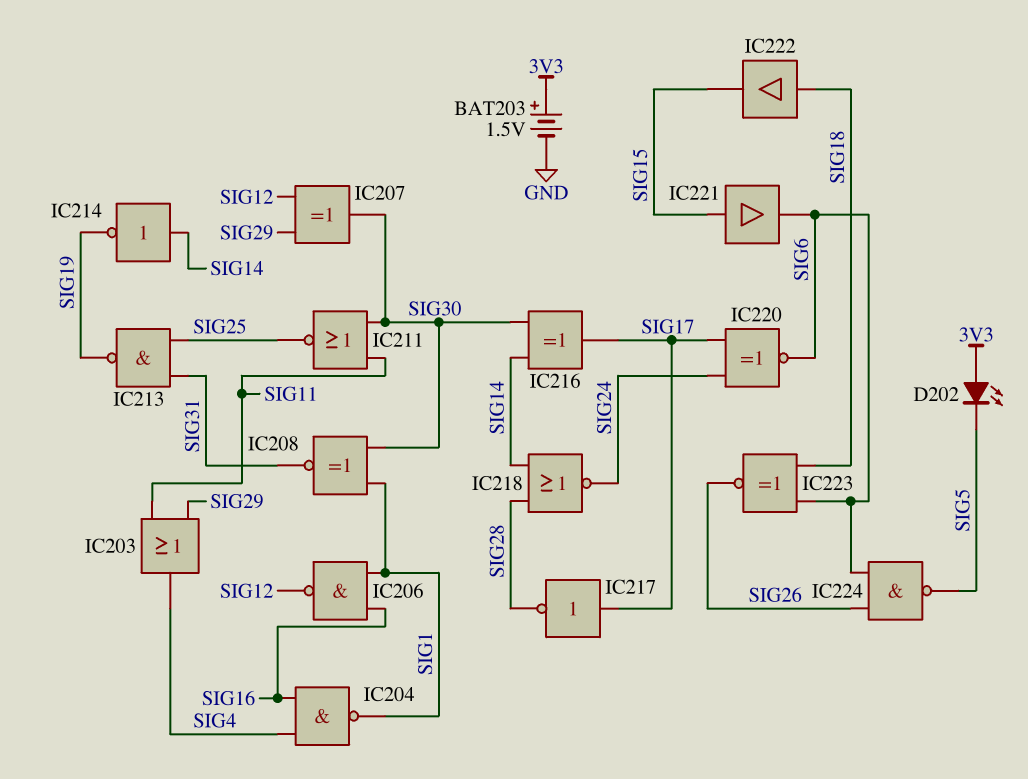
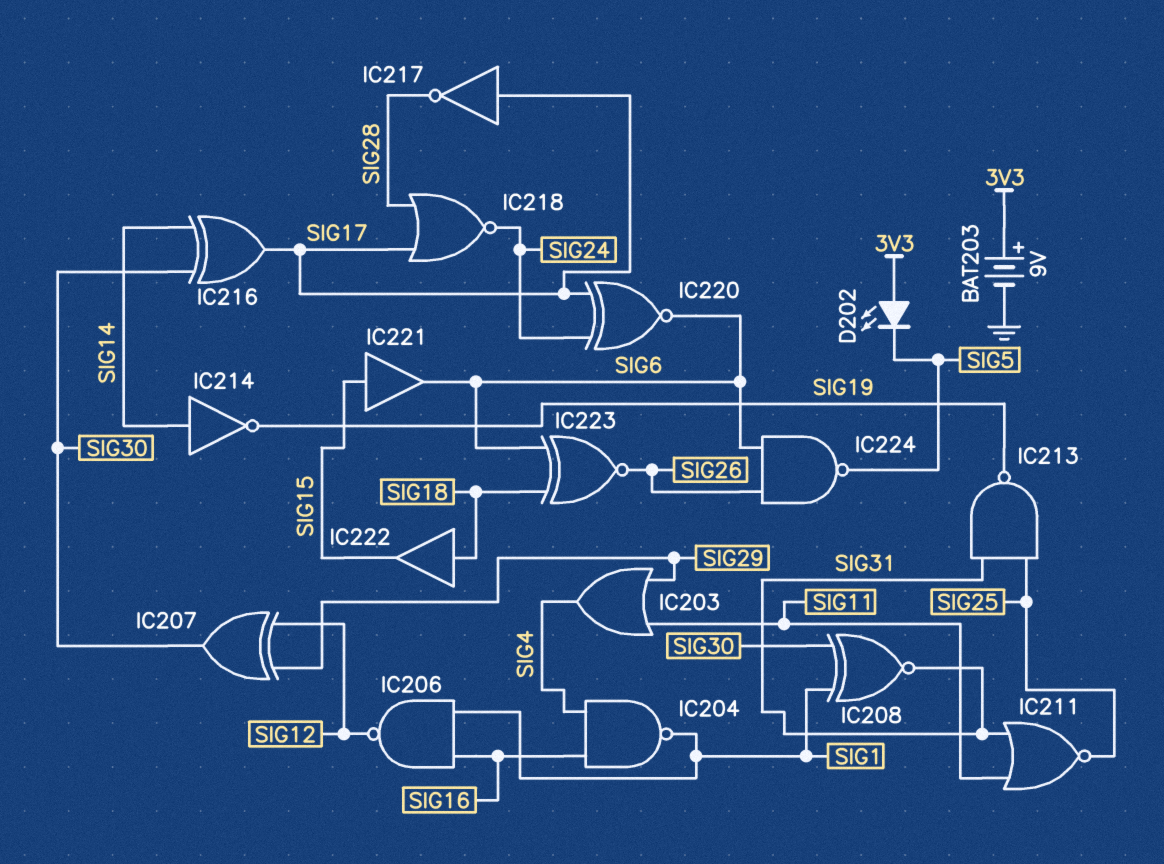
BAT203: 1.5V (plus 3V3, minus GND) -> 9V (plus 3V3, minus GND)
IC211: NOR (in SIG11, in SIG30, out SIG25) -> NOR (in SIG11, in SIG31, out SIG25)
IC218: NOR (in SIG14, in SIG28, out SIG24) -> NOR (in SIG17, in SIG28, out SIG24)

